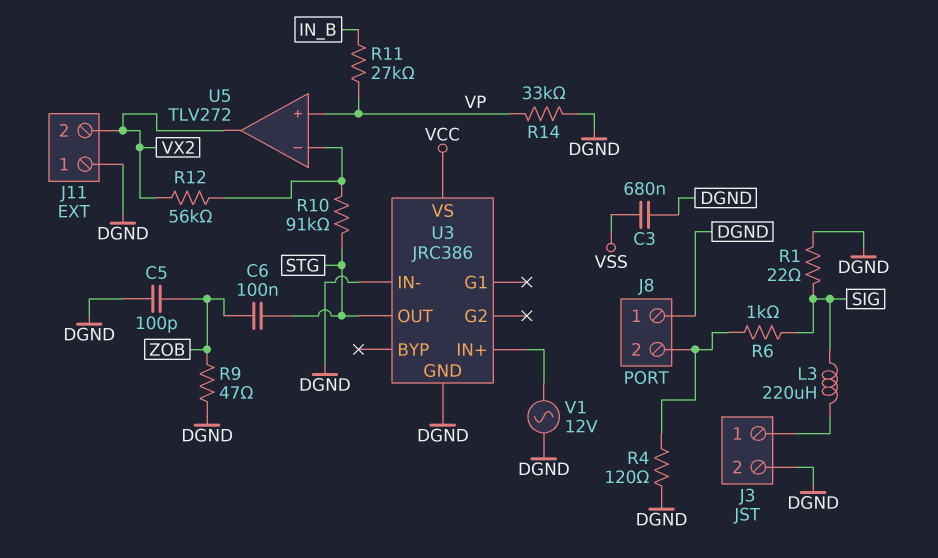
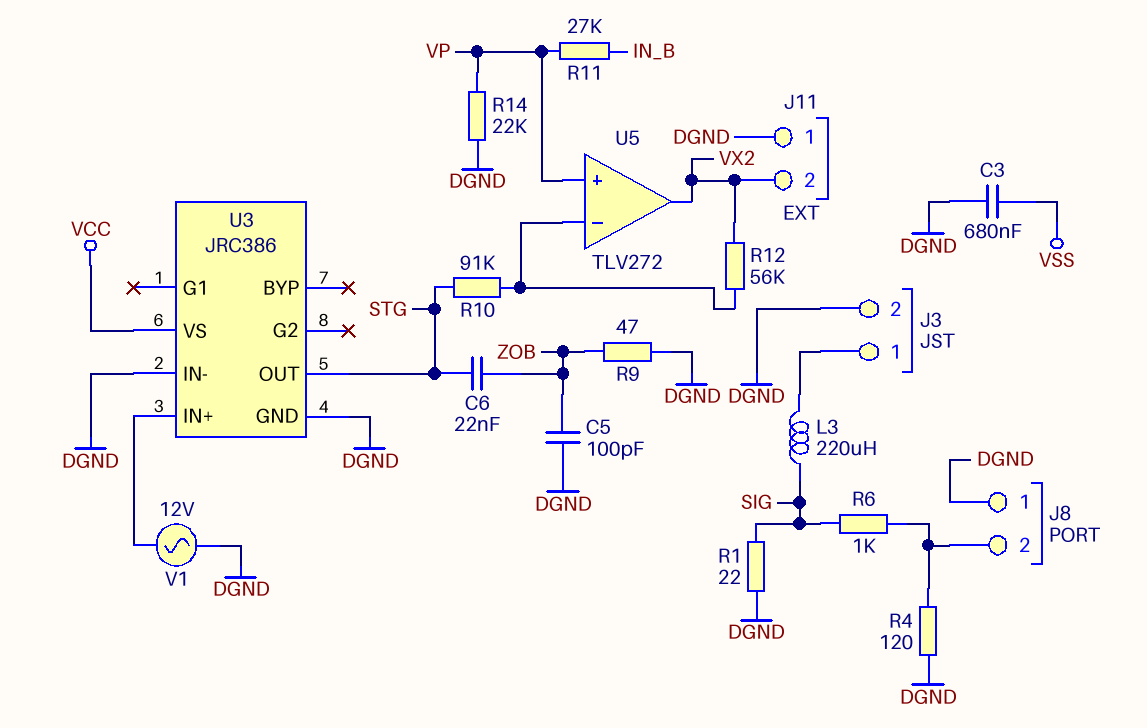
C6: 100nF (STG, ZOB) -> 22nF (STG, ZOB)
R14: 33k (DGND, VP) -> 22k (DGND, VP)

